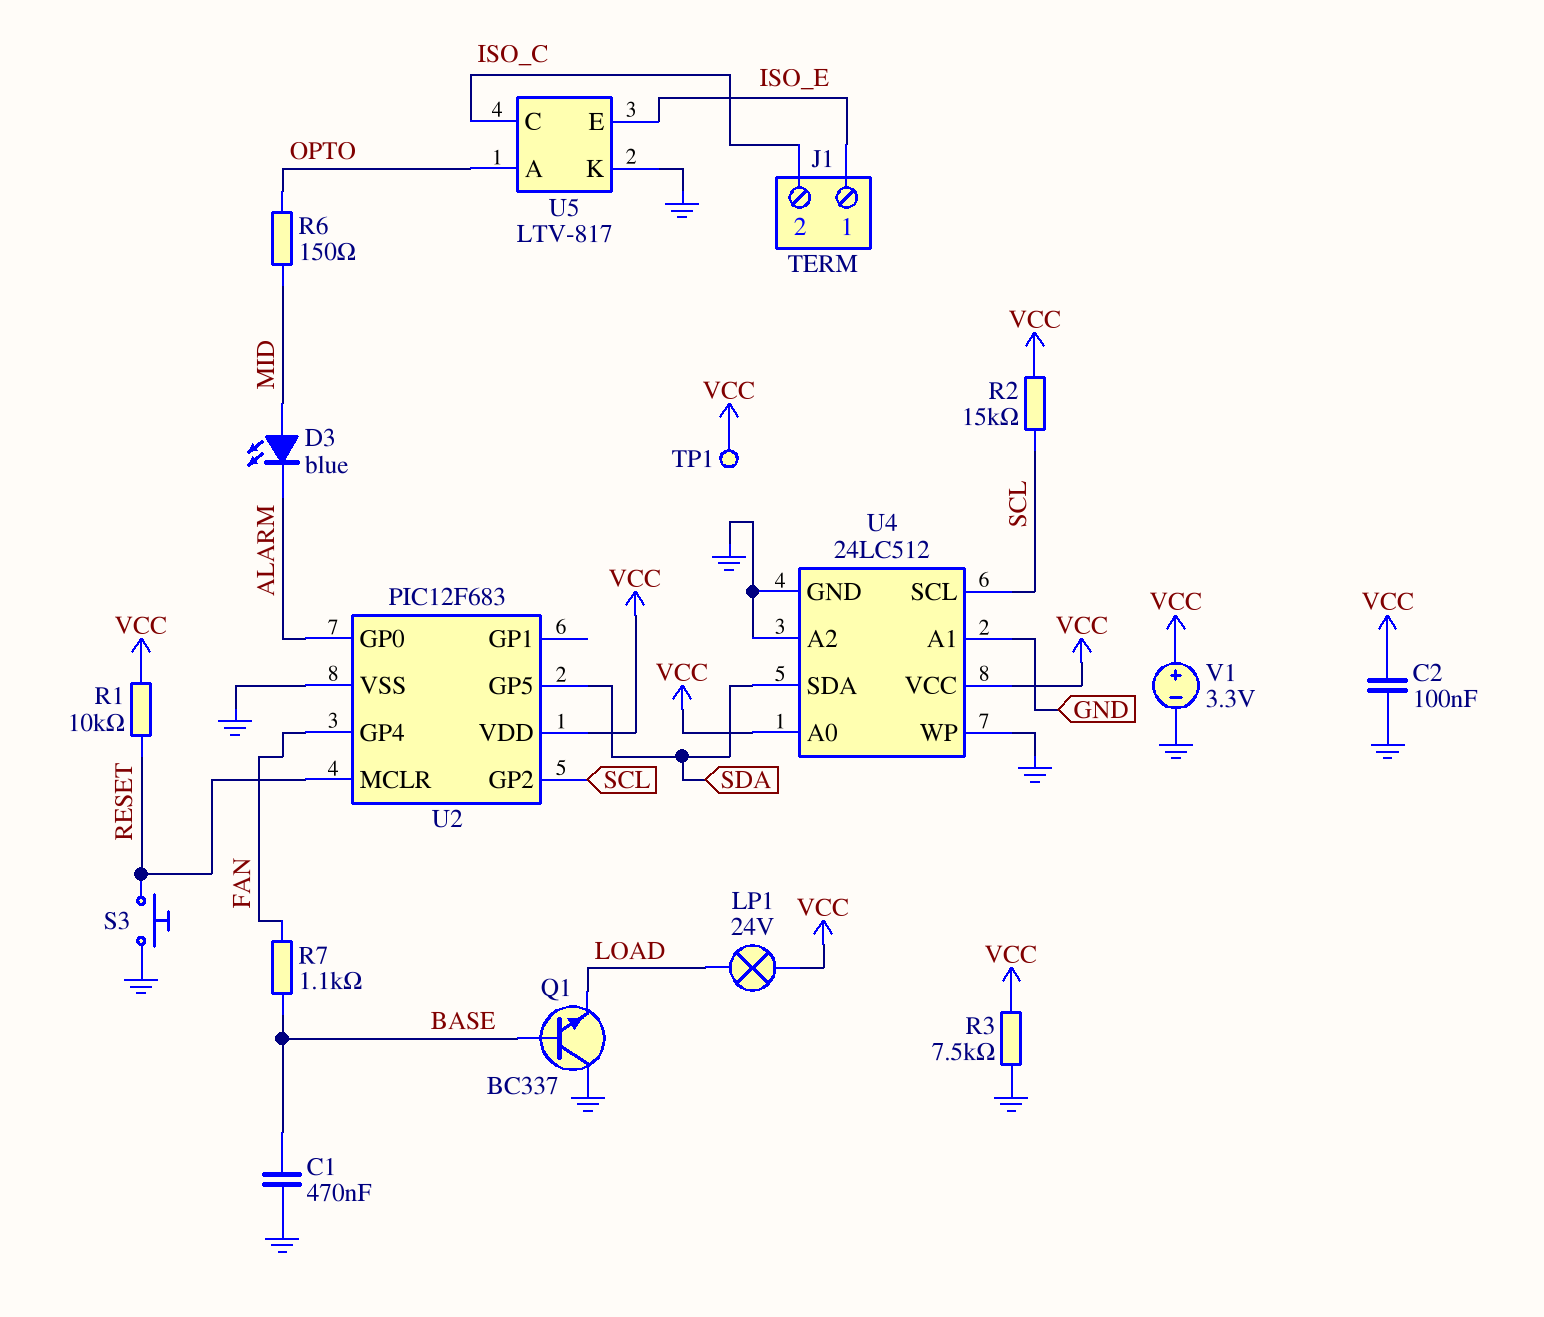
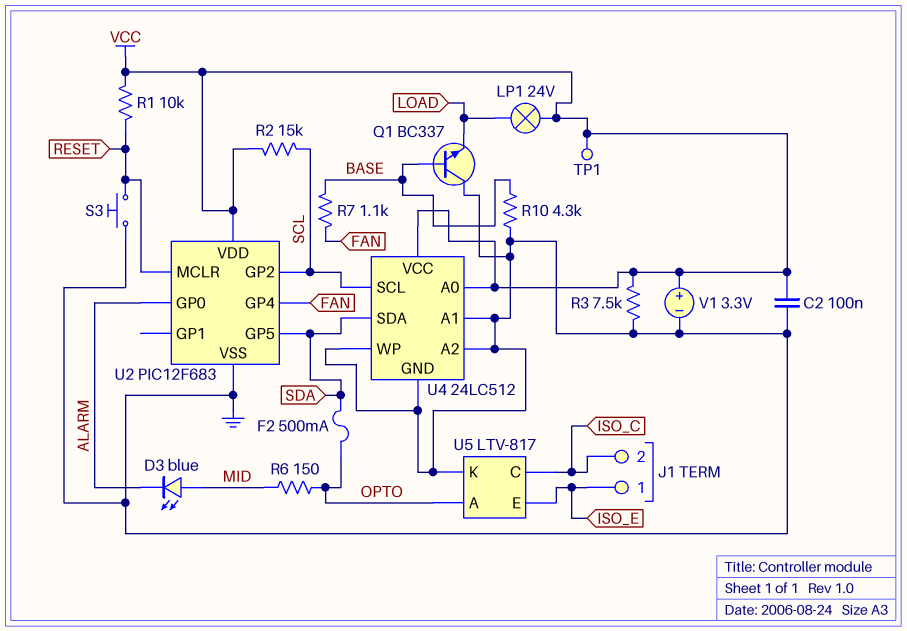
C1: 470nF (BASE, GND) -> none
F2: none -> 500mA (OPTO, SDA)
R10: none -> 4.3k (BASE, GND)

